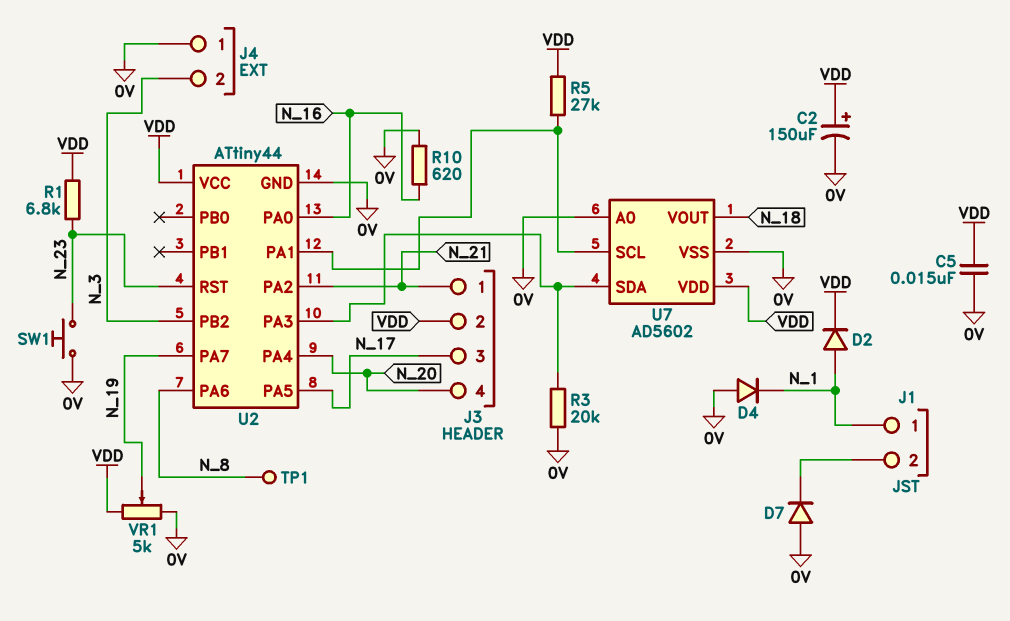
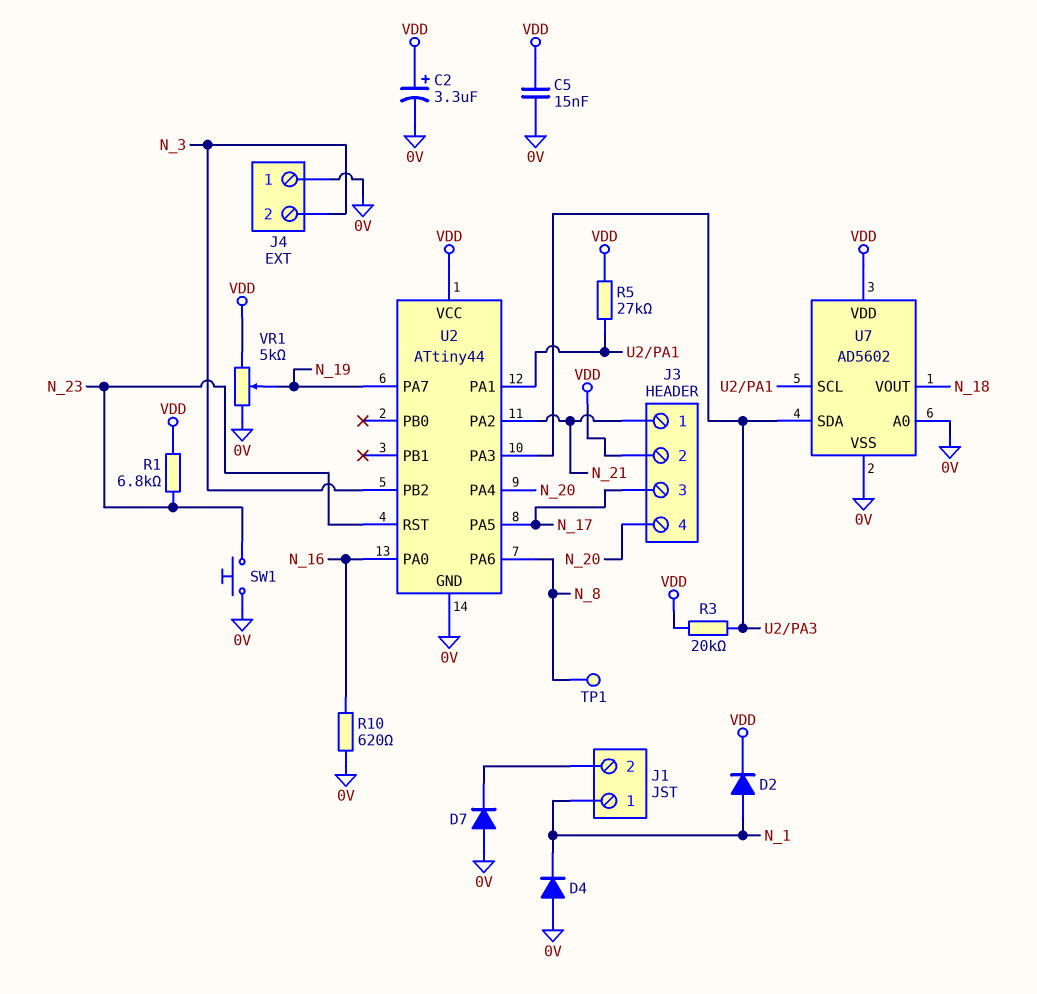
C2: 150uF (plus VDD, minus 0V) -> 3.3uF (plus VDD, minus 0V)
R3: 20k (0V, U2/PA3) -> 20k (U2/PA3, VDD)

